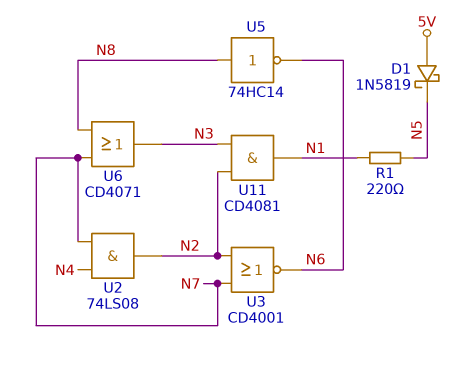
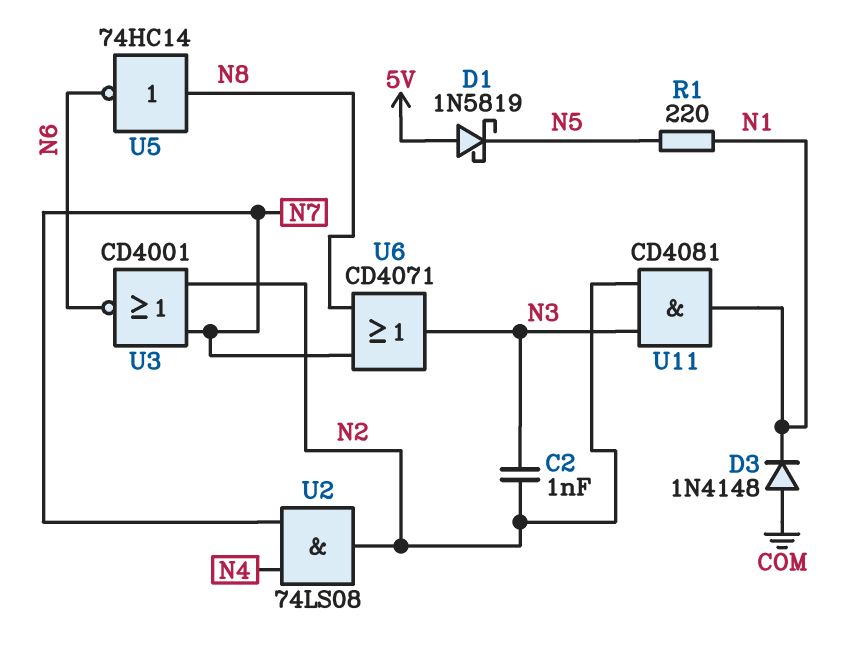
C2: none -> 1nF (N2, N3)
D3: none -> diode 1N4148 (A COM, K N1)

